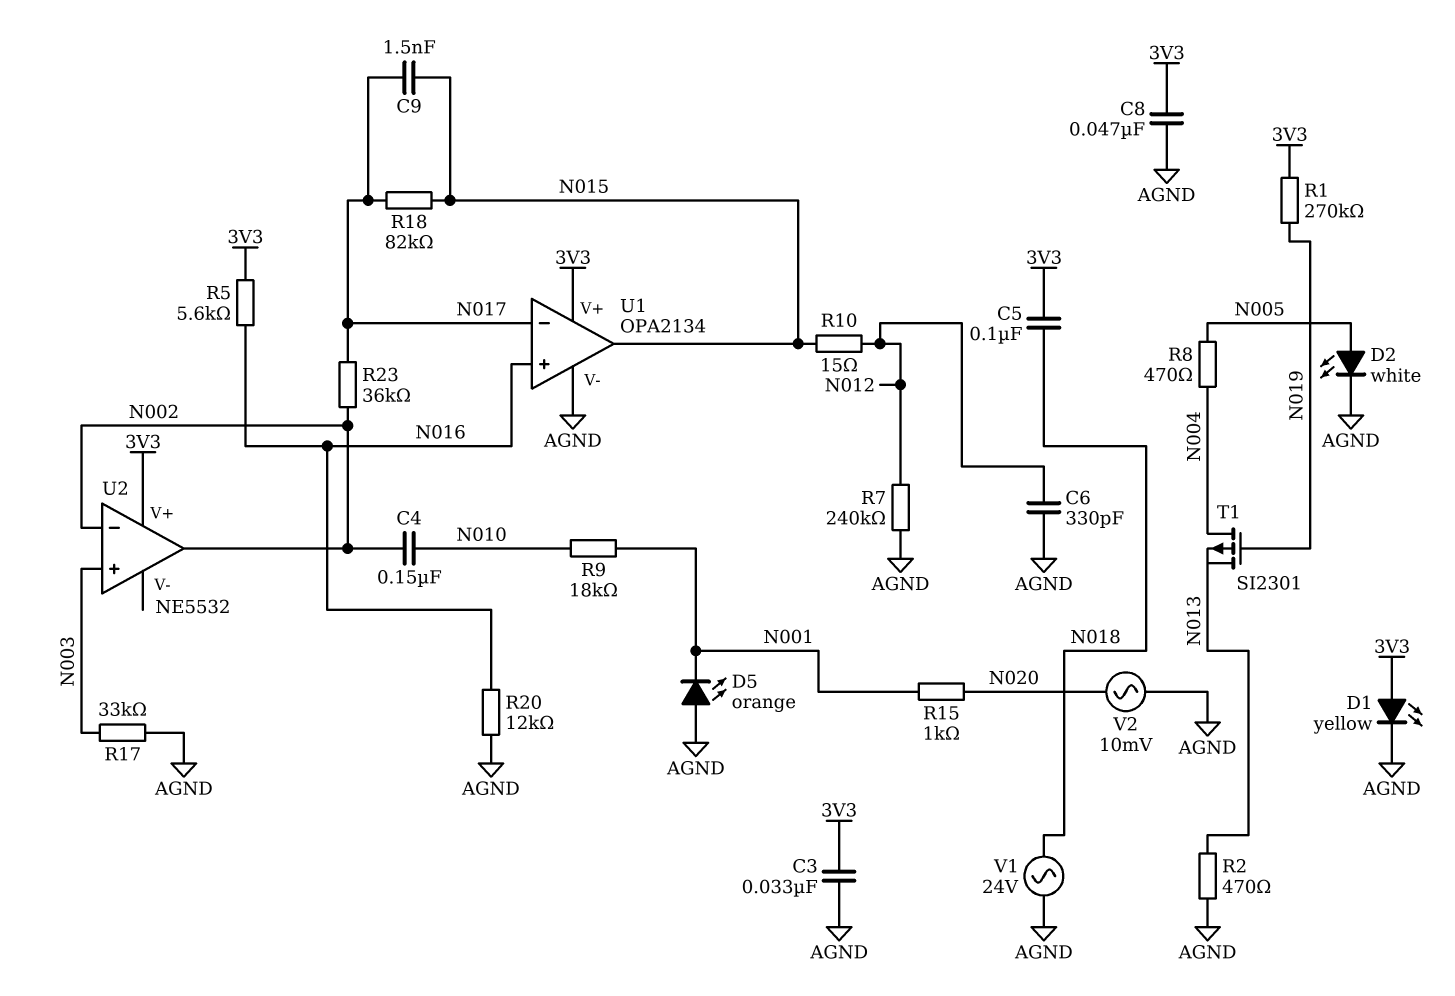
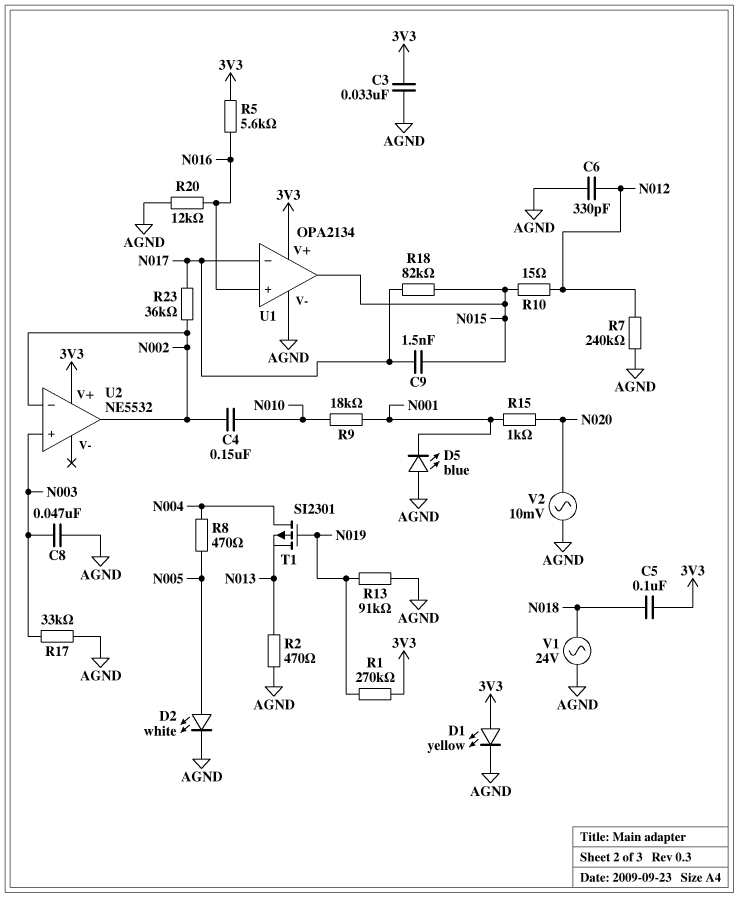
C8: 47nF (3V3, AGND) -> 47nF (AGND, N003)
D5: LED orange (A AGND, K N001) -> LED blue (A AGND, K N001)
R13: none -> 91k (AGND, N019)

